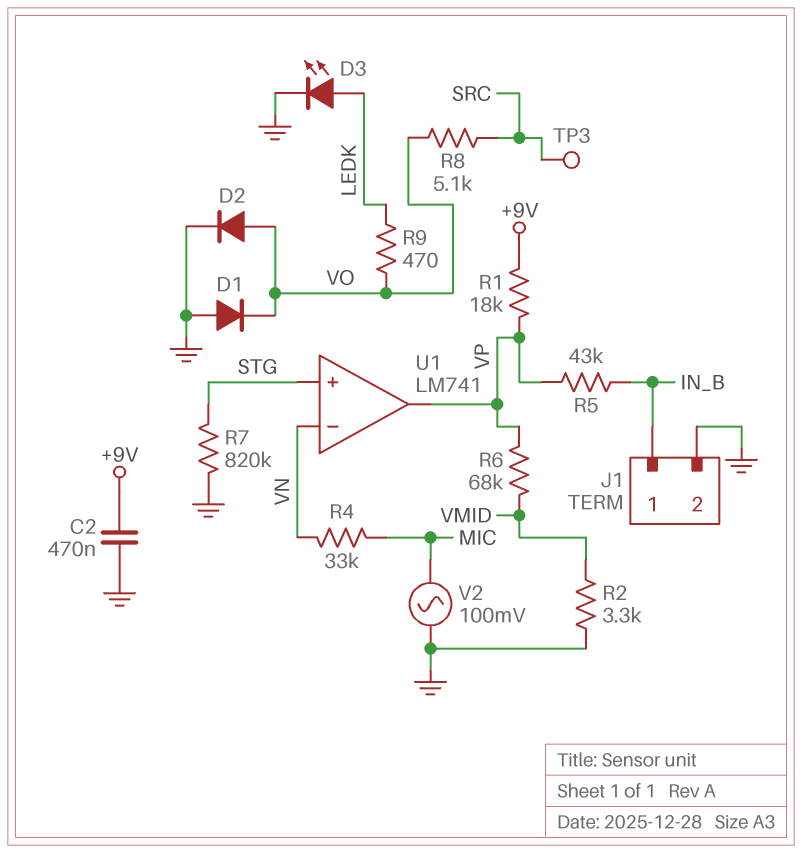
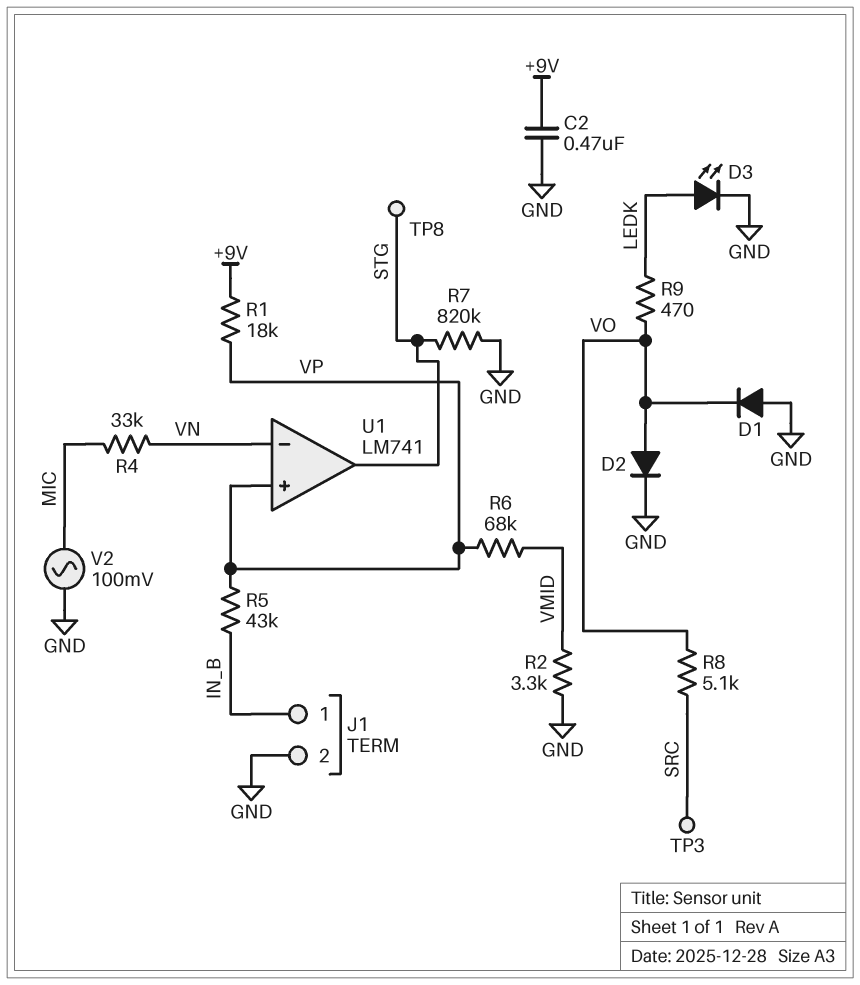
TP8: none -> test point (STG)
U1 pin in+: STG -> VP
U1 pin out: VP -> STG

